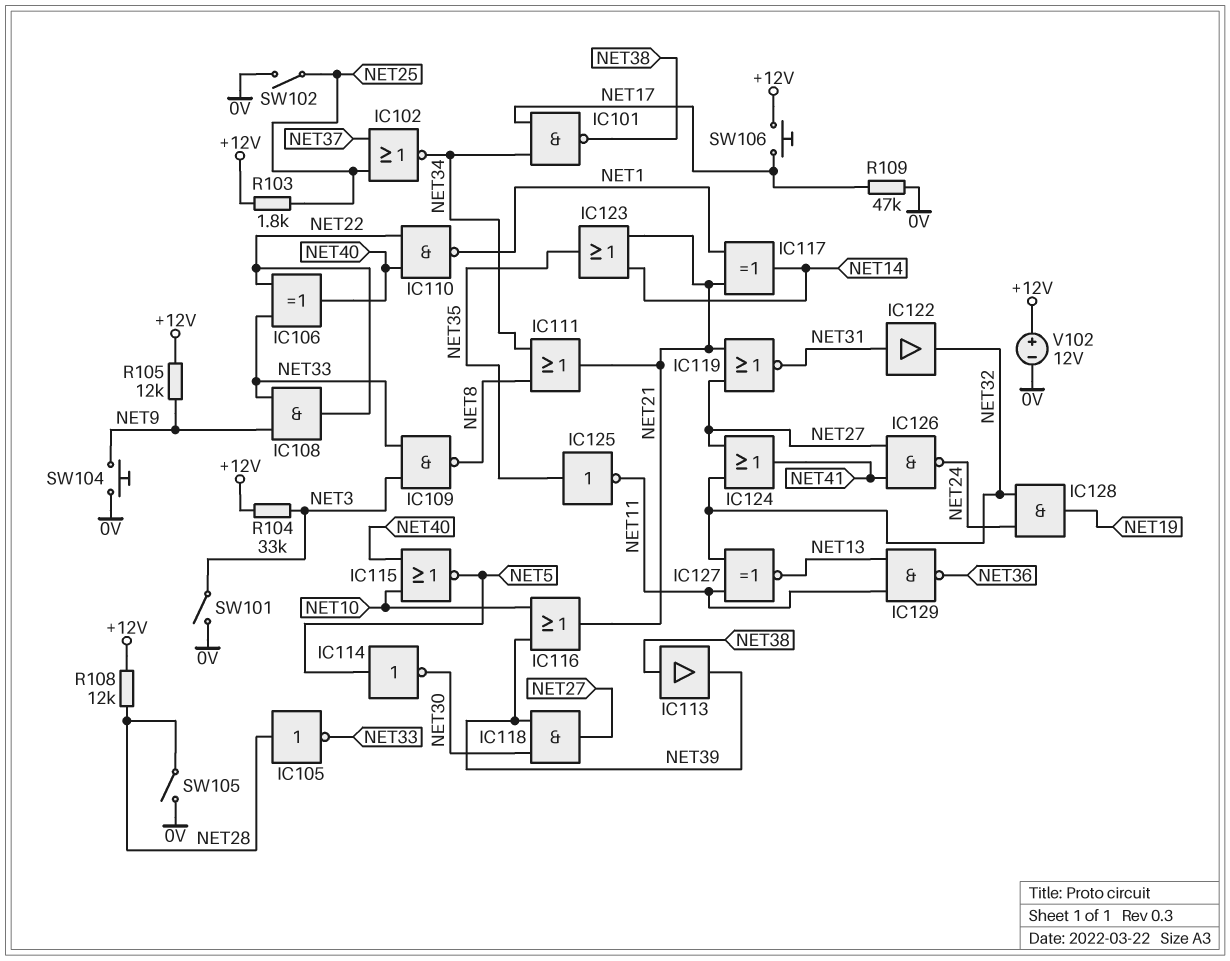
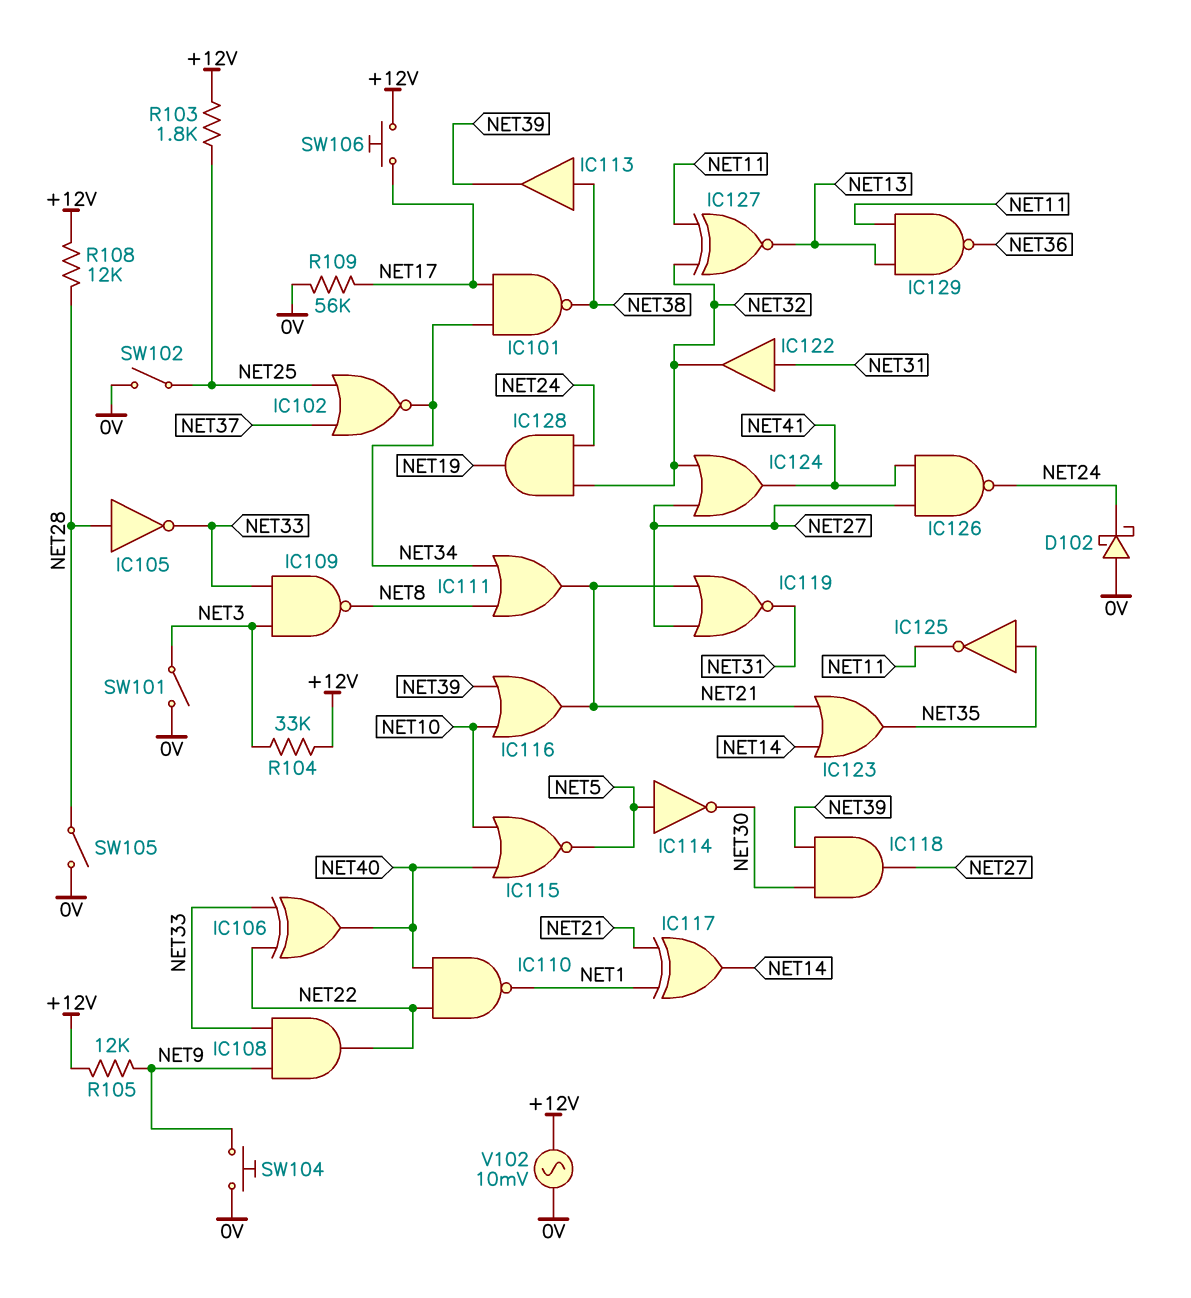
D102: none -> schottky (A 0V, K NET24)
R109: 47k (0V, NET17) -> 56k (0V, NET17)
V102: 12V (plus +12V, minus 0V) -> AC 10mV (+12V, 0V)

